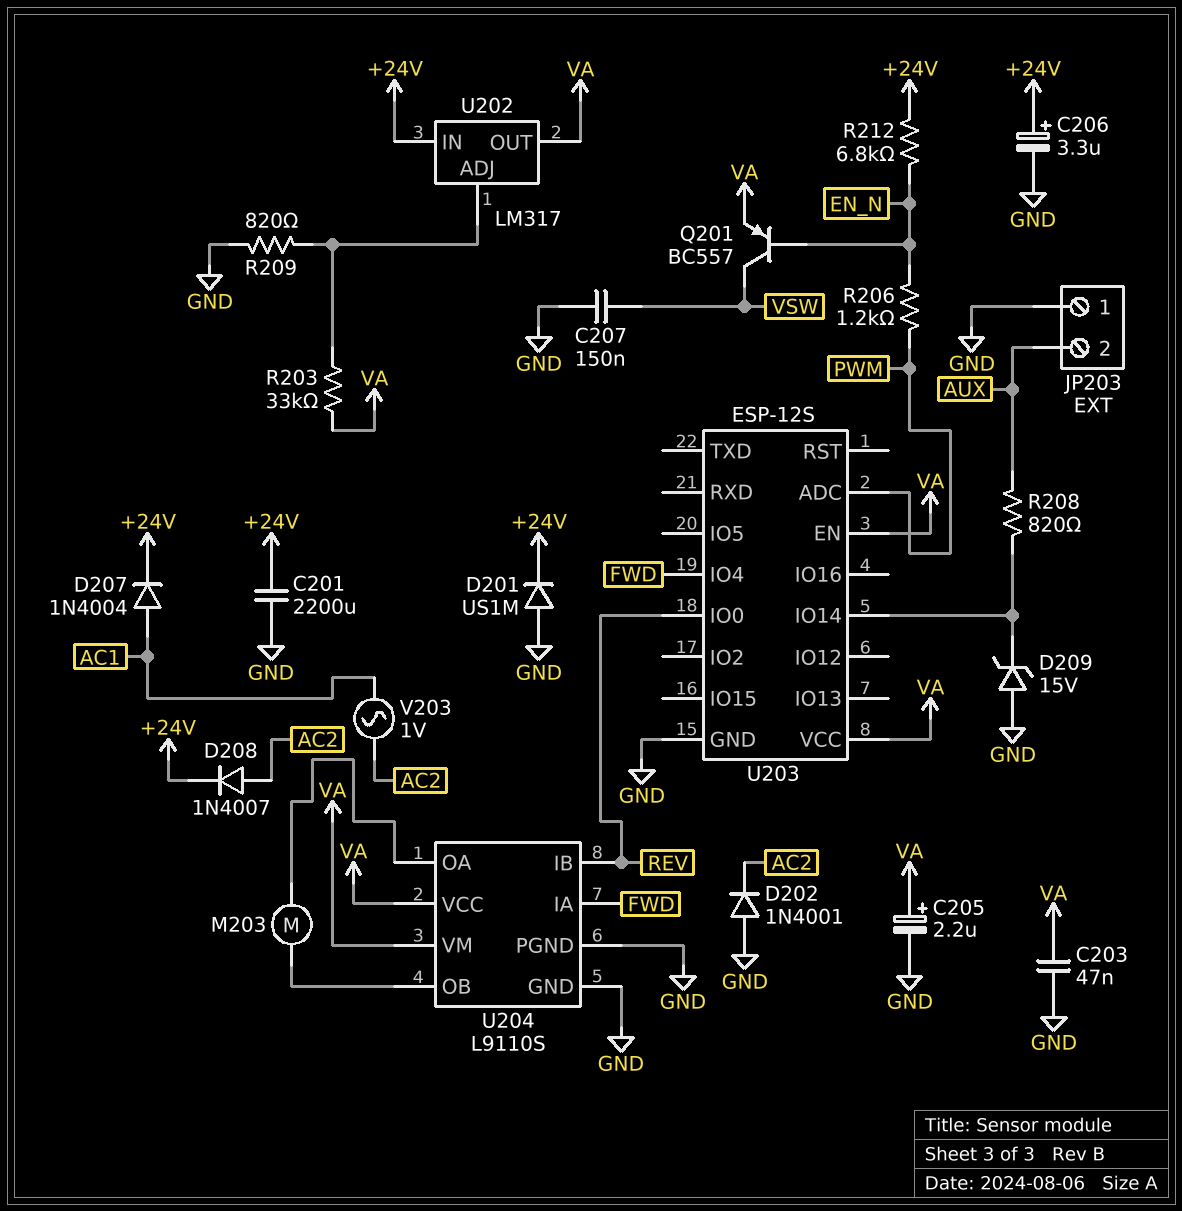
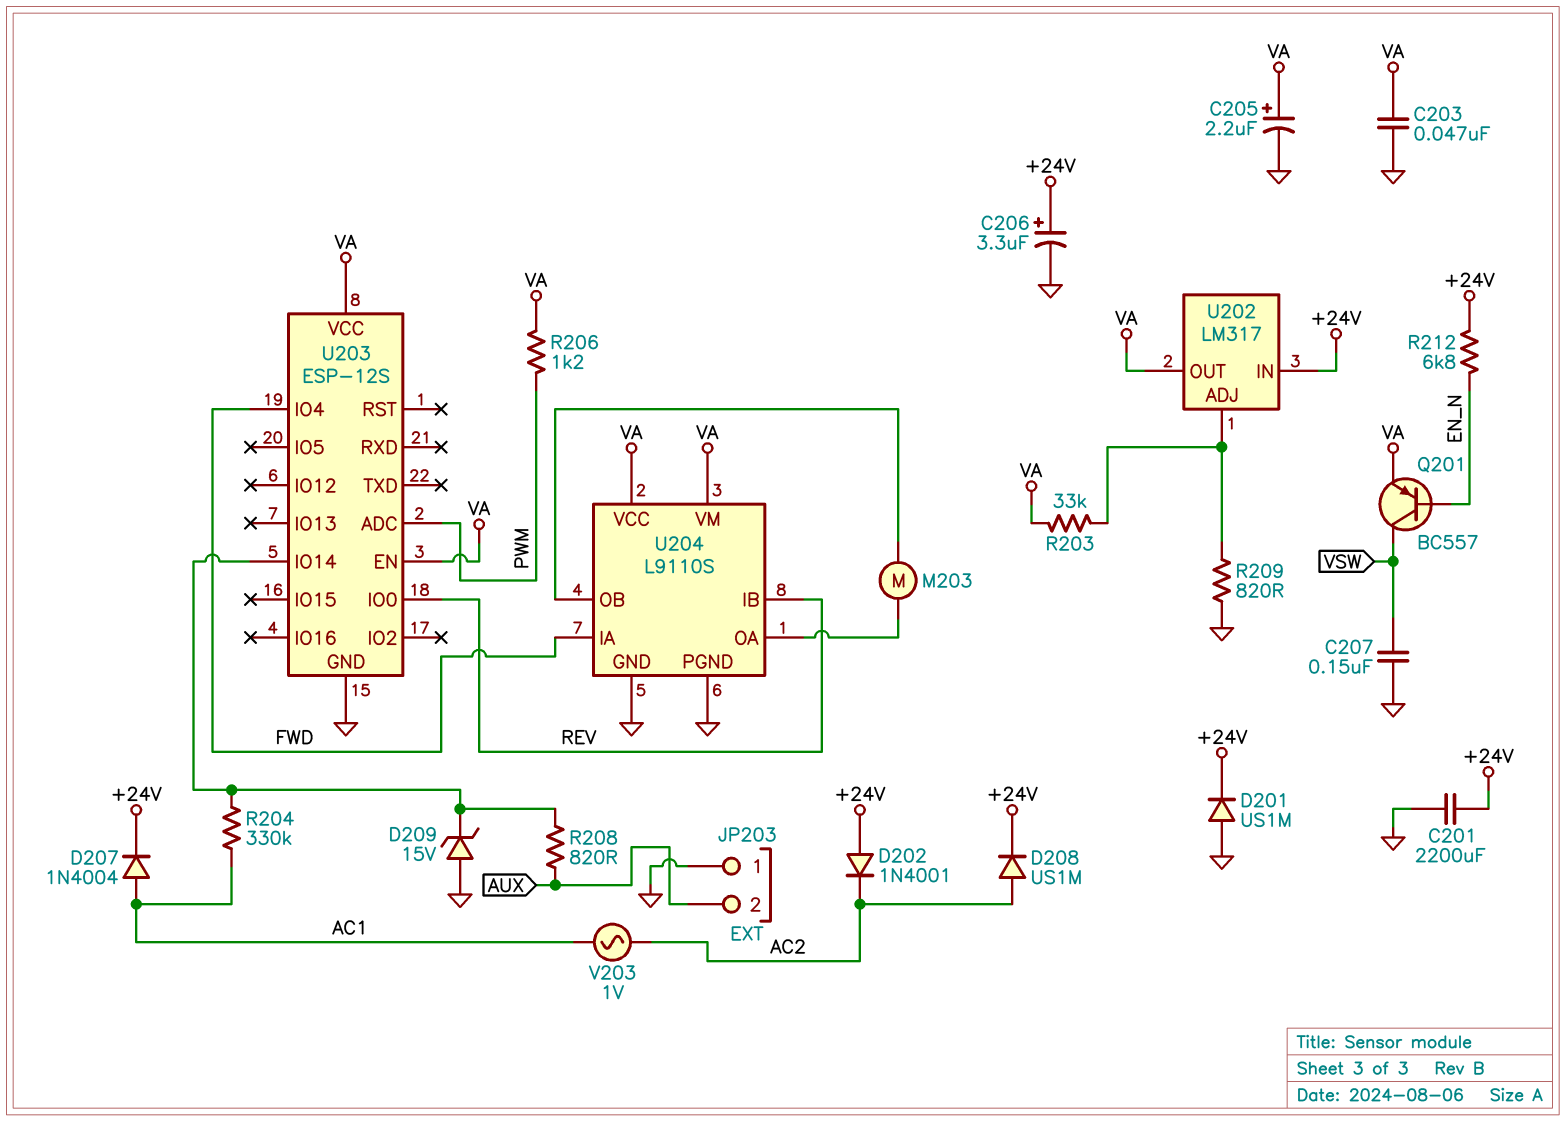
D202: diode 1N4001 (A GND, K AC2) -> diode 1N4001 (A +24V, K AC2)
D208: diode 1N4007 (A AC2, K +24V) -> diode US1M (A AC2, K +24V)
R204: none -> 330k (AC1, U203/IO14)
R206: 1.2k (EN_N, PWM) -> 1.2k (PWM, VA)

